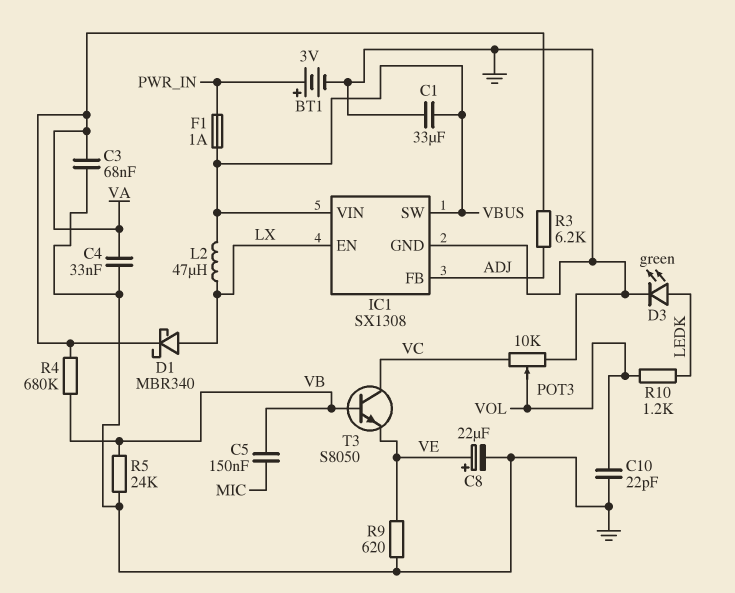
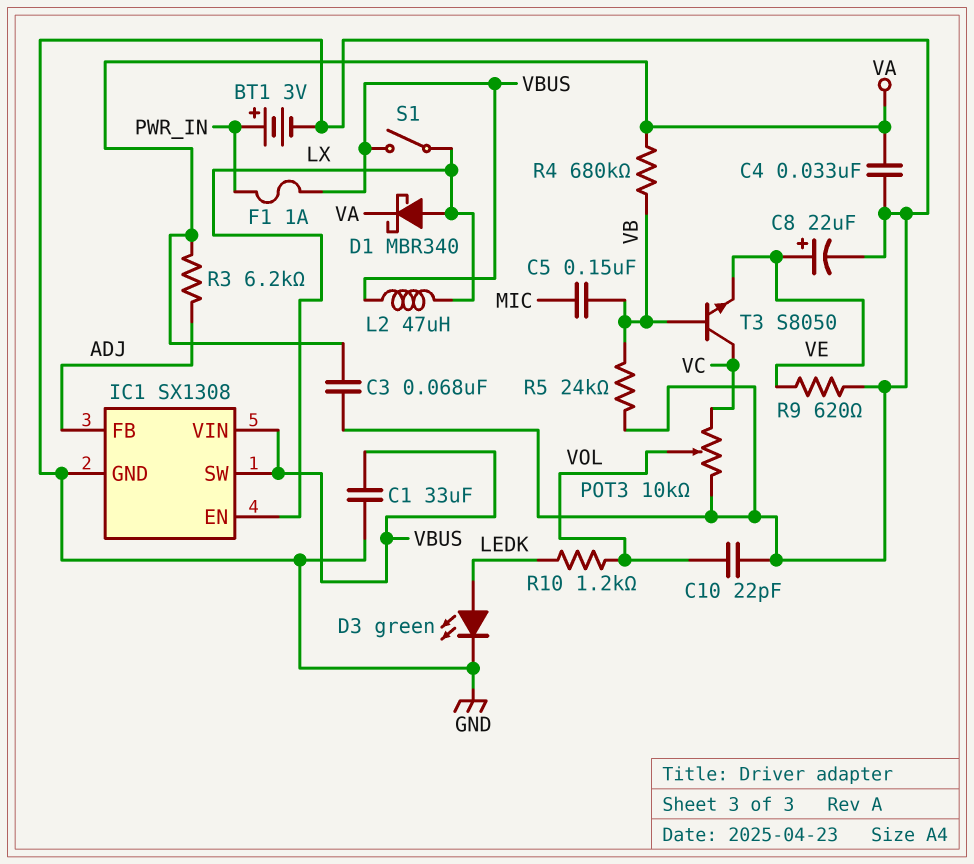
S1: none -> switch (LX, VBUS)

